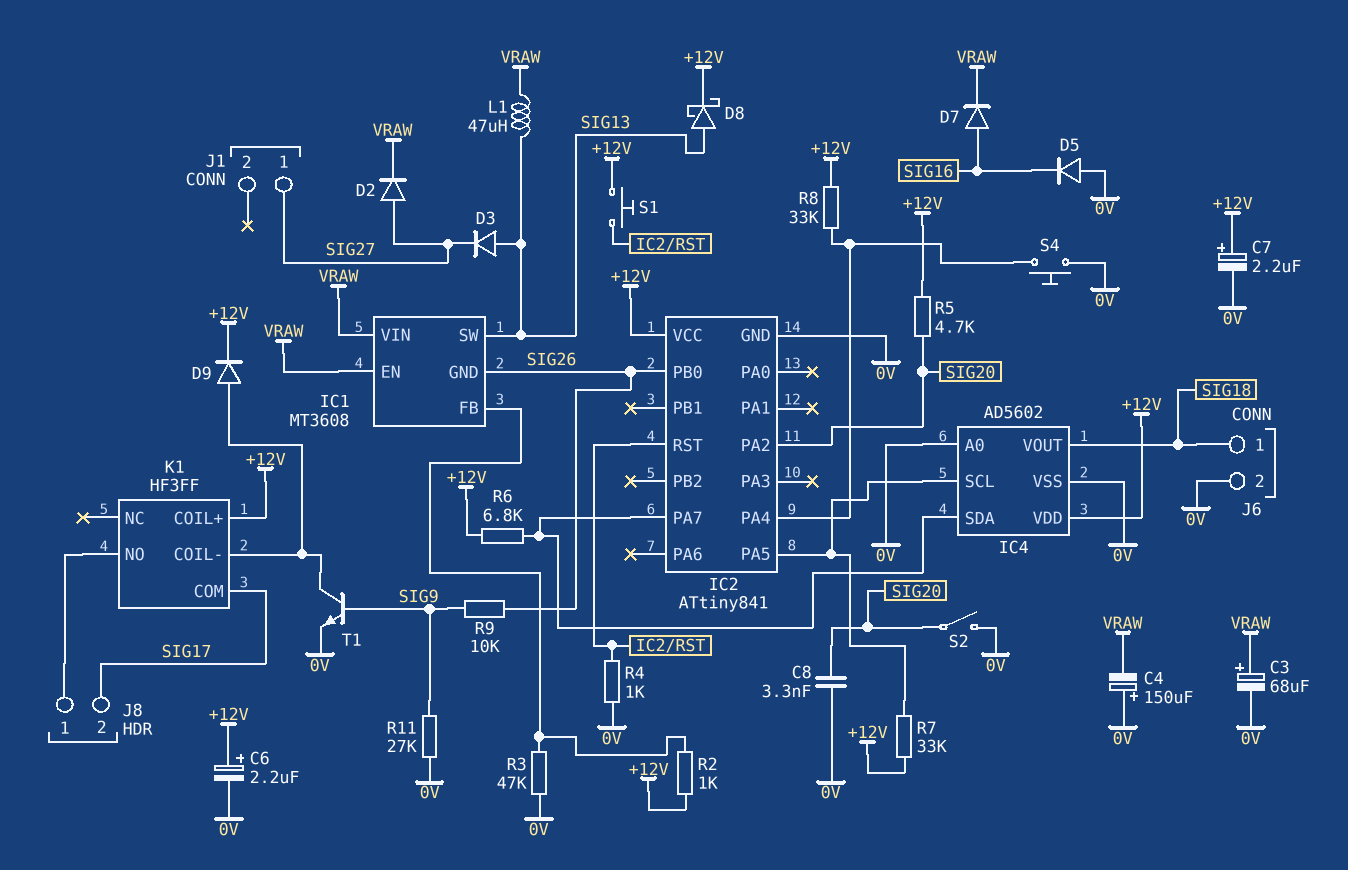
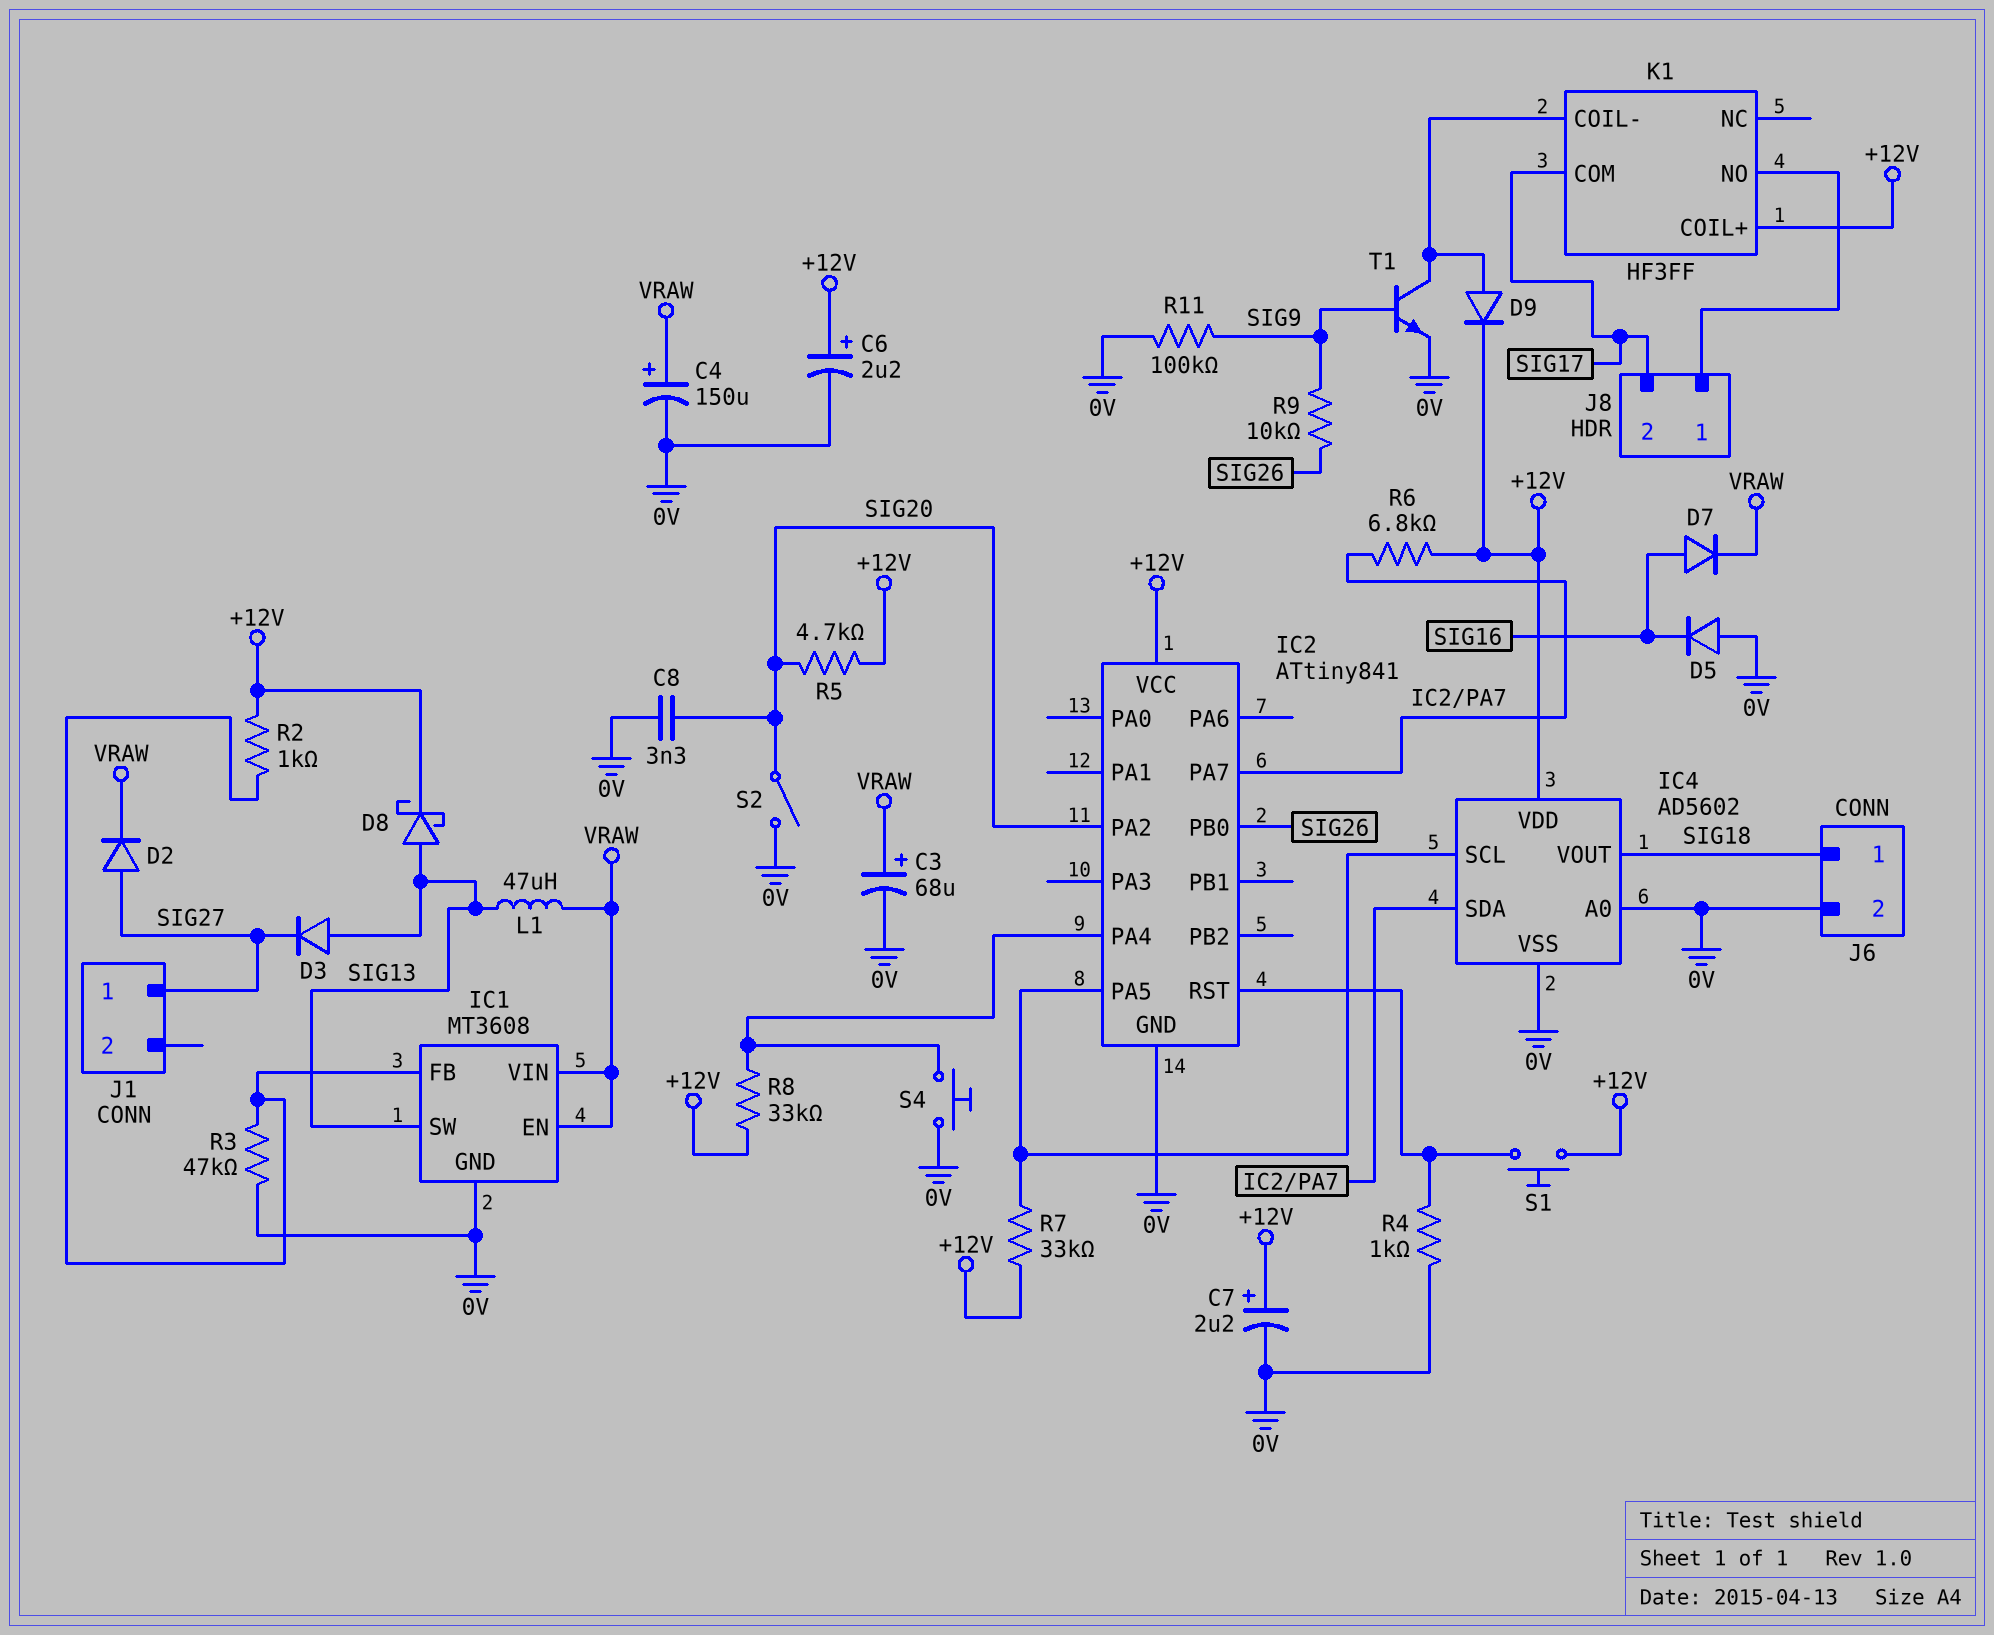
C4: 150uF (plus 0V, minus VRAW) -> 150uF (plus VRAW, minus 0V)
IC1 pin GND: SIG26 -> 0V
R11: 27k (0V, SIG9) -> 100k (0V, SIG9)

